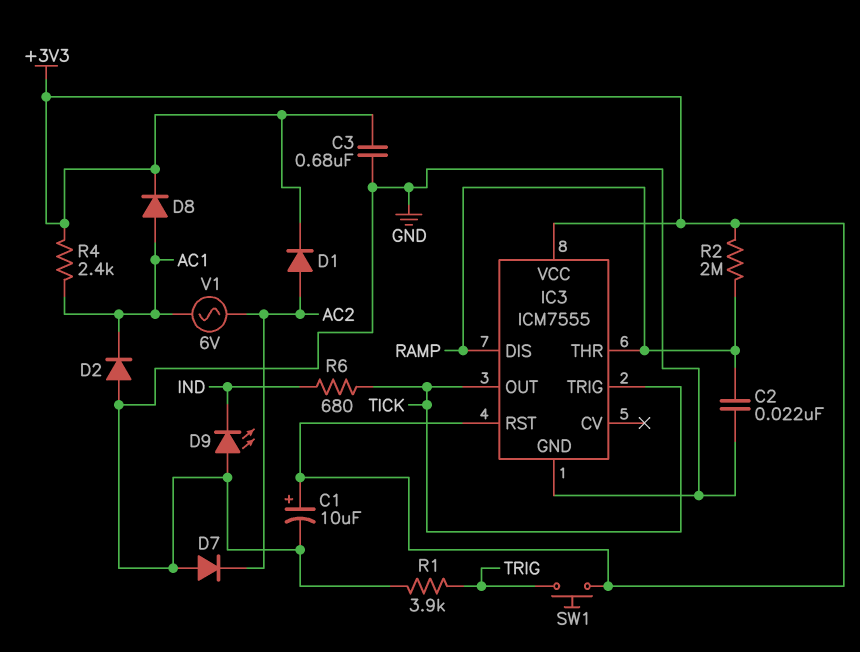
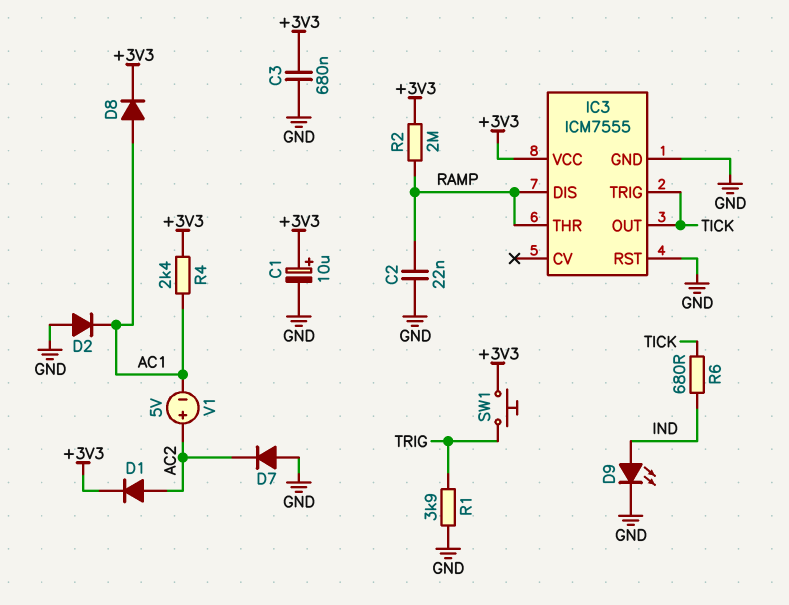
D9: LED (A GND, K IND) -> LED (A IND, K GND)
IC3 pin RST: +3V3 -> GND
V1: AC 6V (AC1, AC2) -> 5V (plus AC2, minus AC1)

